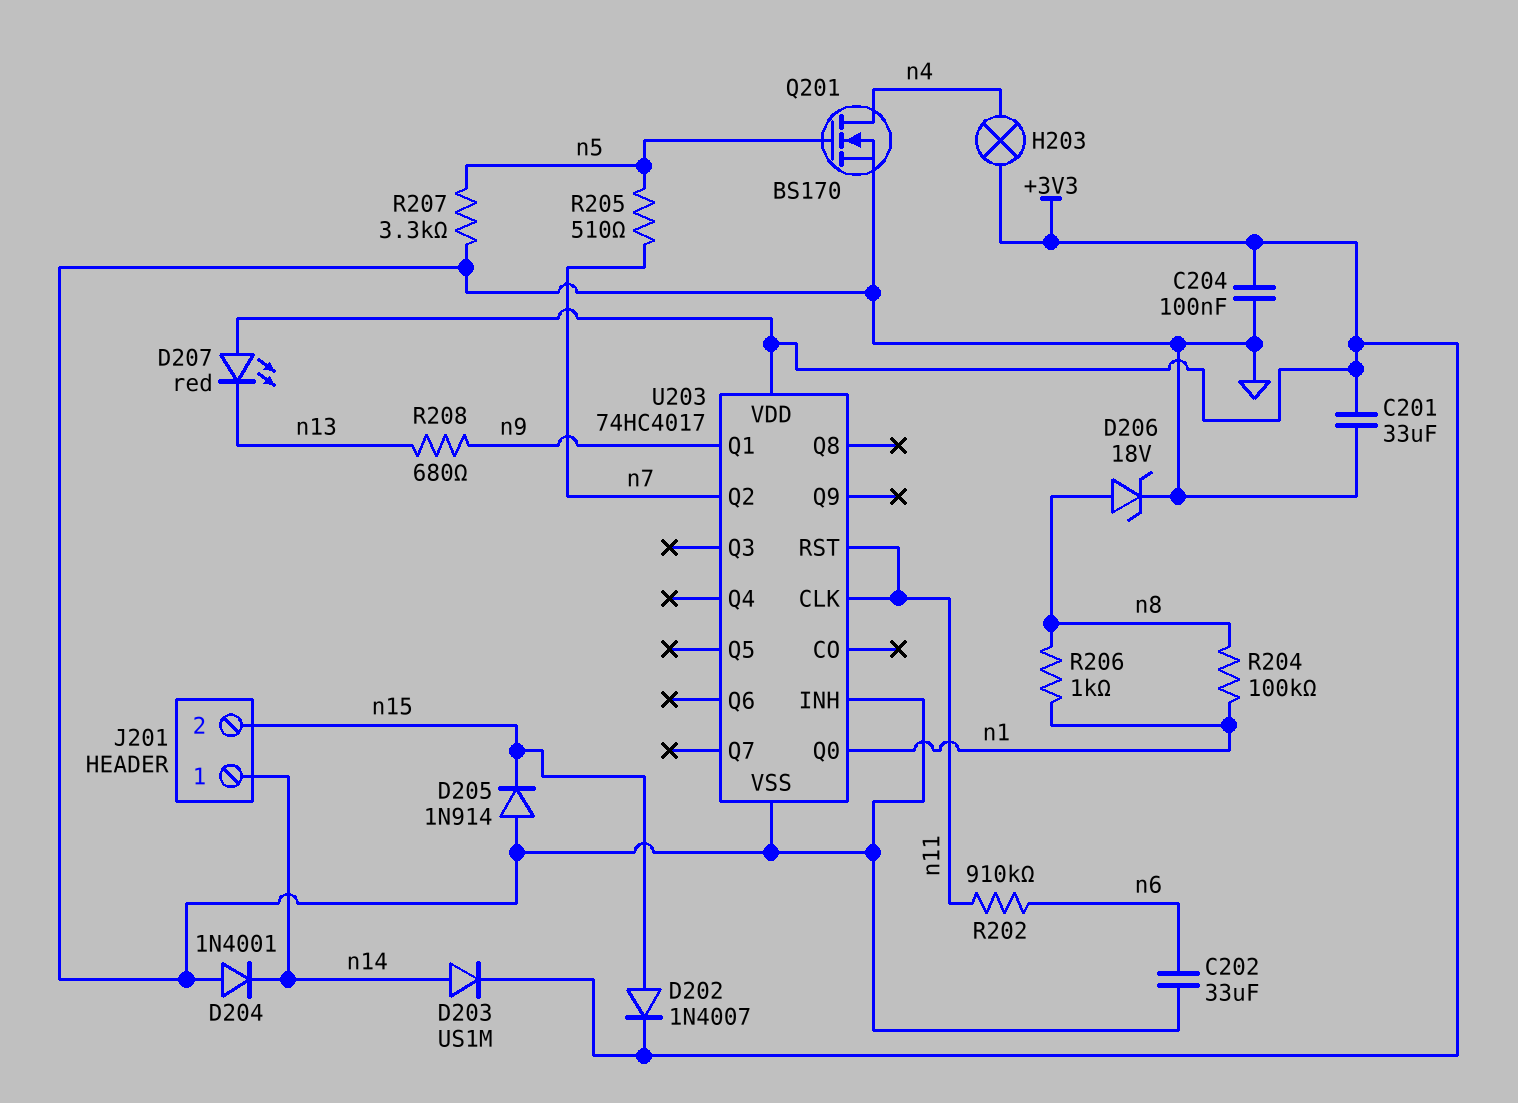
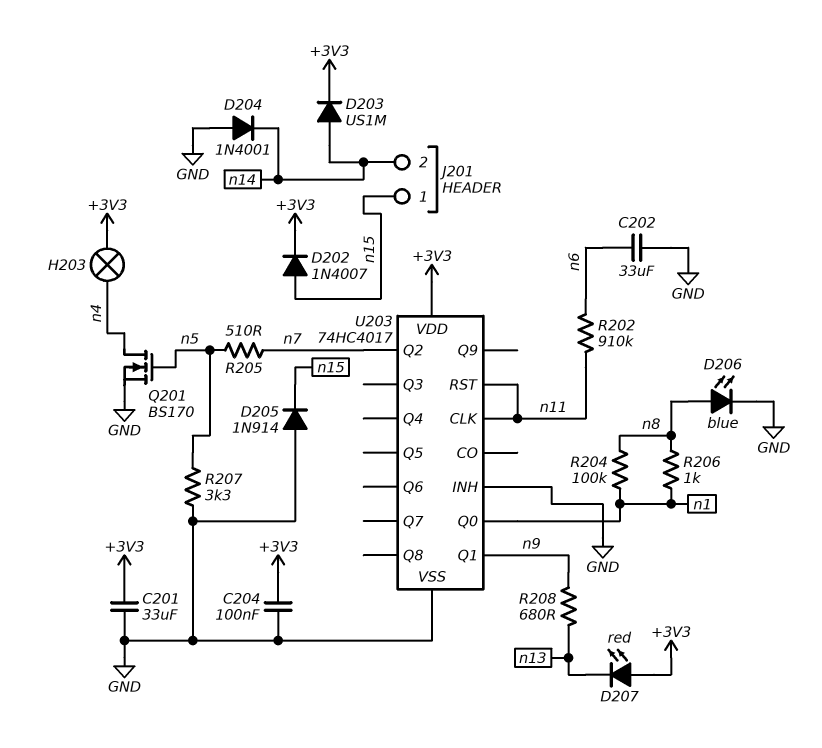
D206: zener 18V (A n8, K GND) -> LED blue (A n8, K GND)
J201 pin 1: n14 -> n15
J201 pin 2: n15 -> n14

